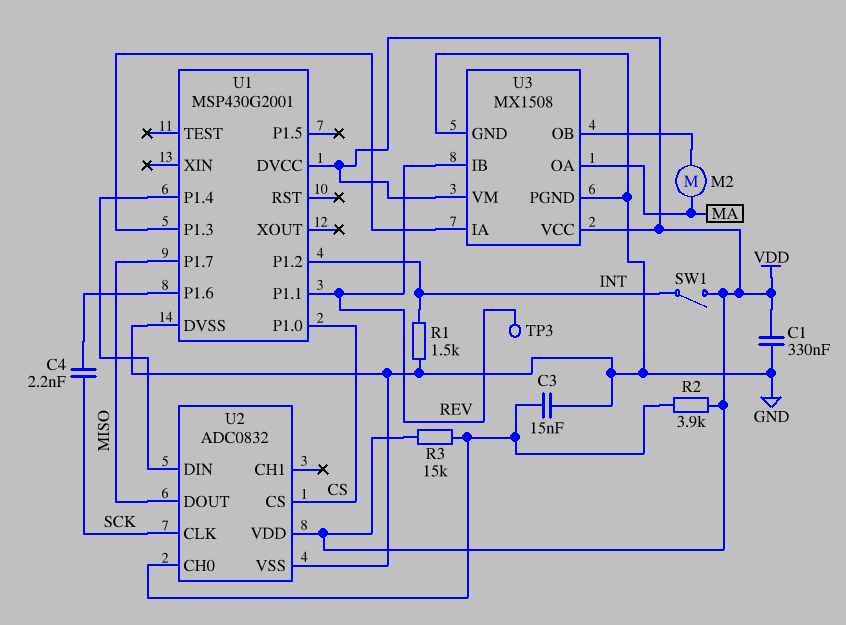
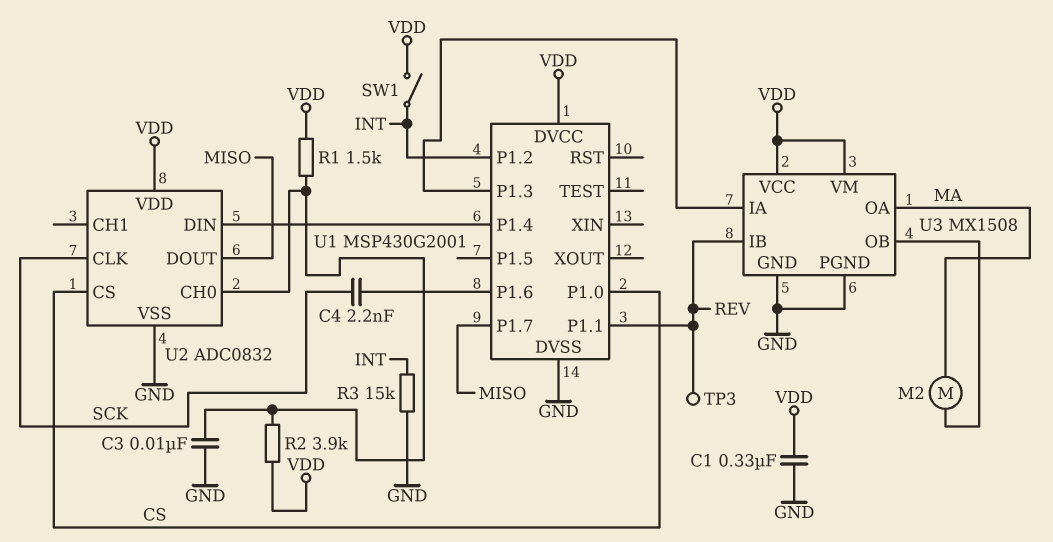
C3: 15nF (GND, U2/CH0) -> 10nF (GND, U2/CH0)
R1: 1.5k (GND, INT) -> 1.5k (U2/CH0, VDD)
R3: 15k (U2/CH0, VDD) -> 15k (GND, INT)

